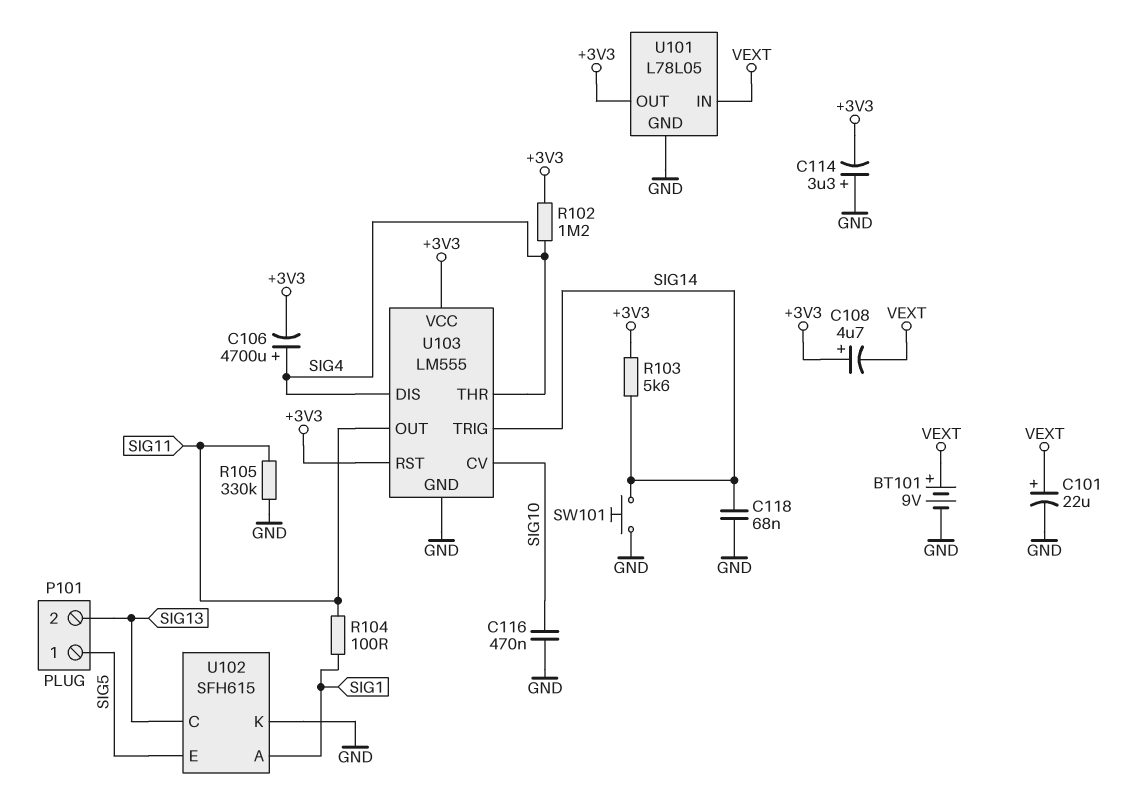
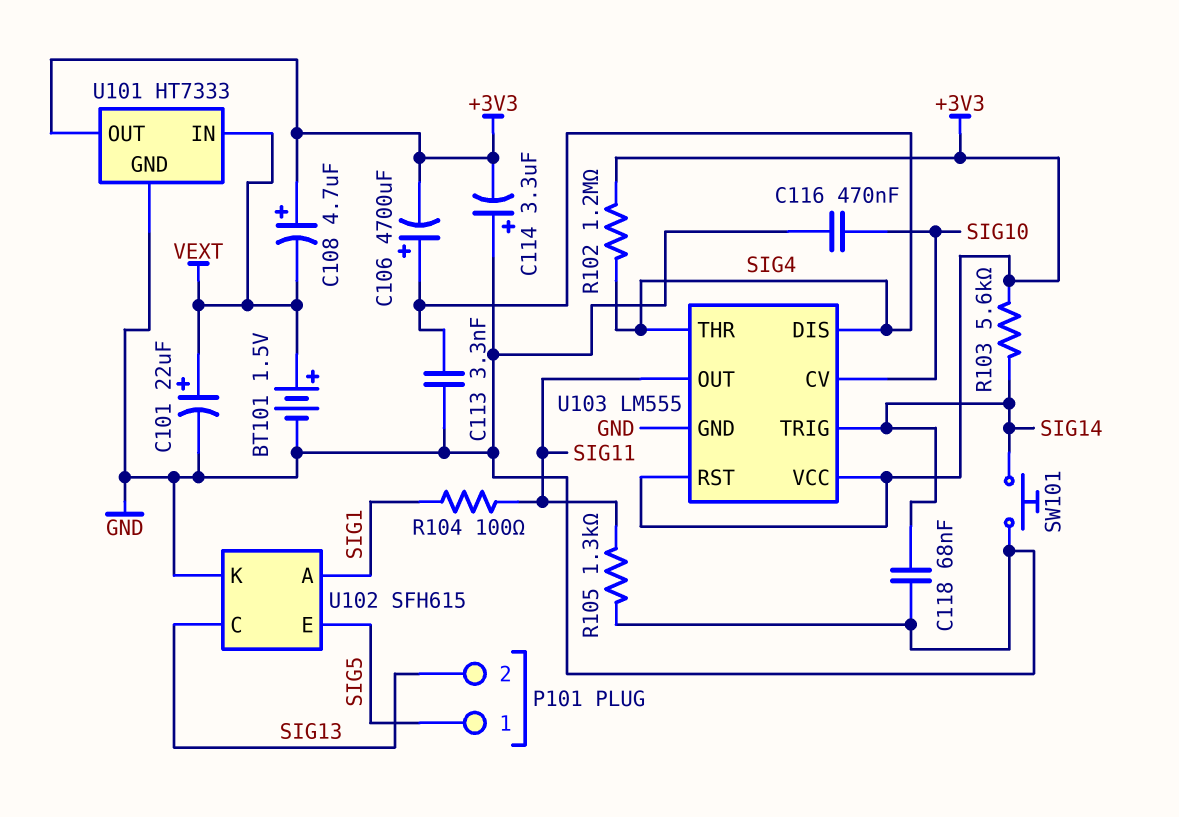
BT101: 9V (plus VEXT, minus GND) -> 1.5V (plus VEXT, minus GND)
C113: none -> 3.3nF (GND, SIG4)
R105: 330k (GND, SIG11) -> 1.3k (GND, SIG11)
U101: L78L05 -> HT7333

